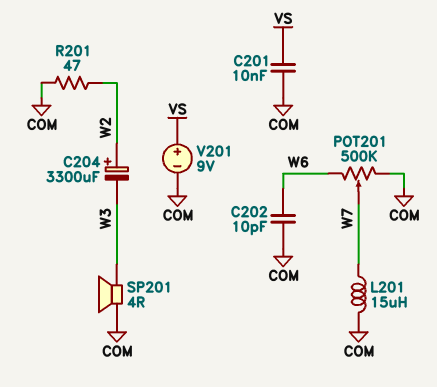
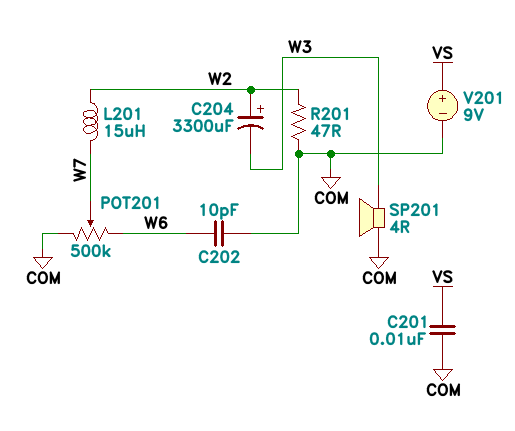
L201: 15uH (COM, W7) -> 15uH (W2, W7)

